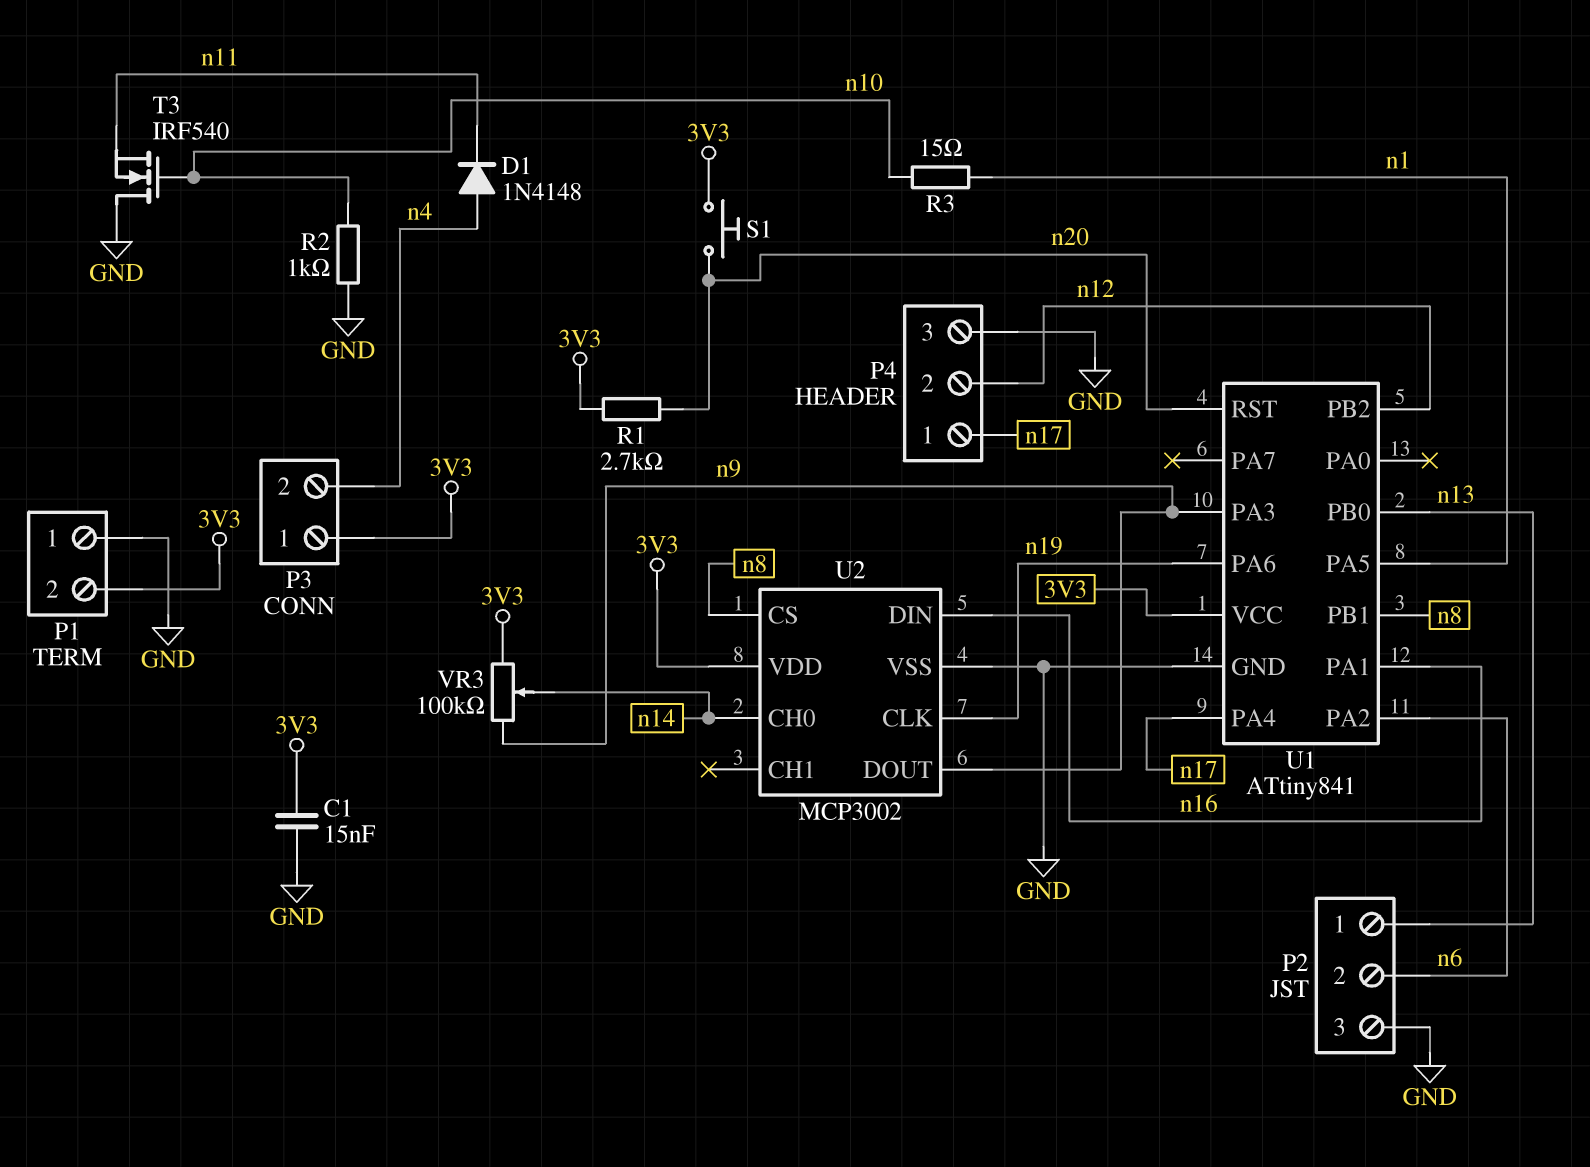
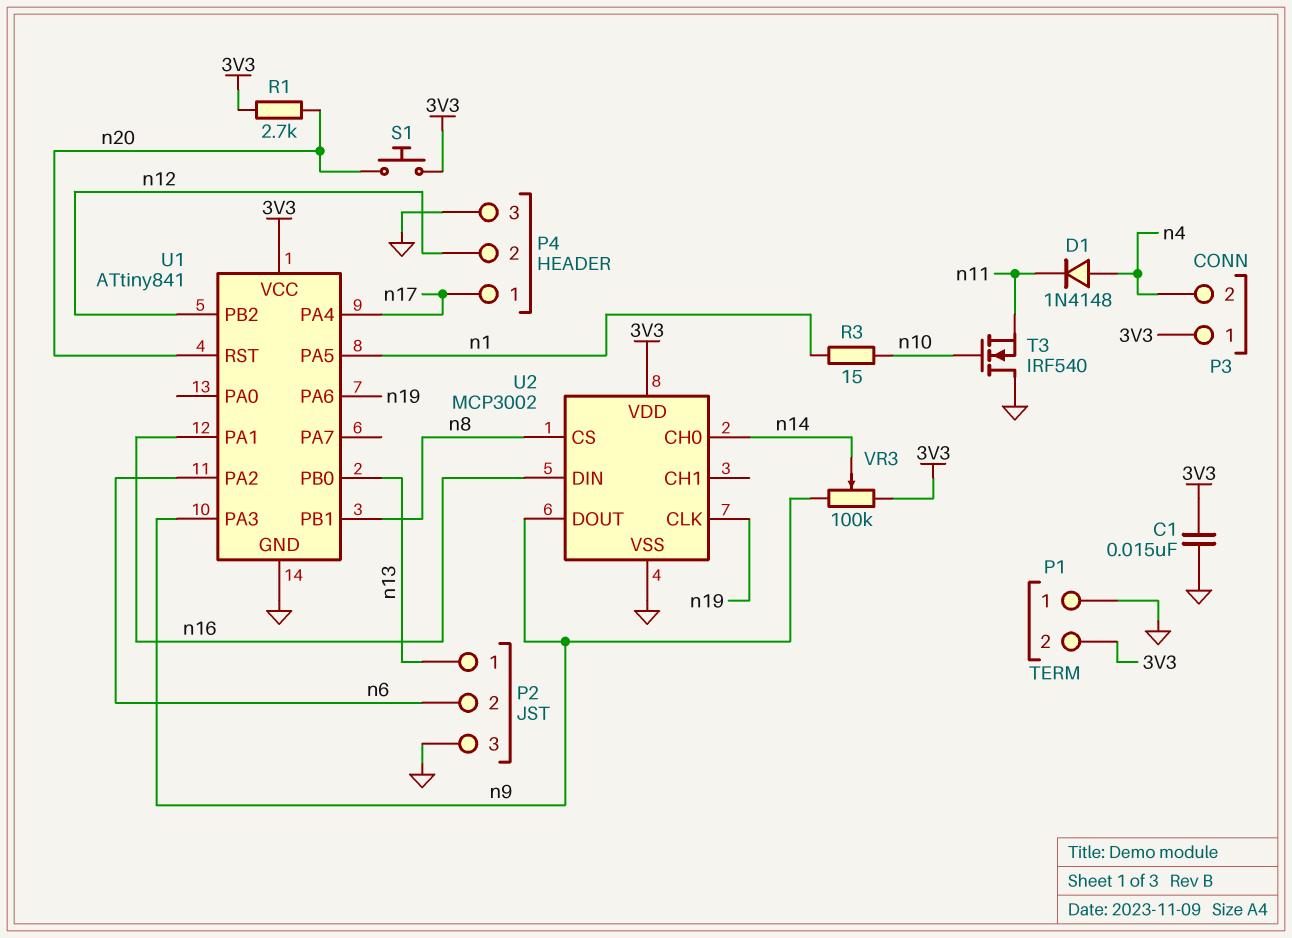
R2: 1k (GND, n10) -> none

